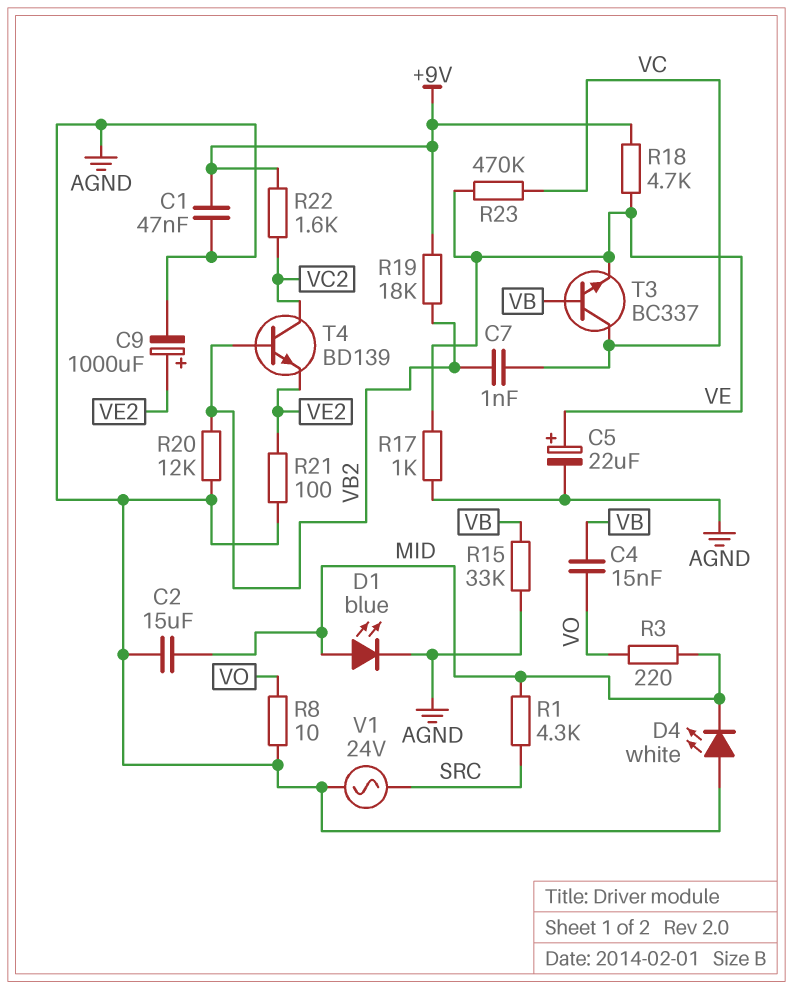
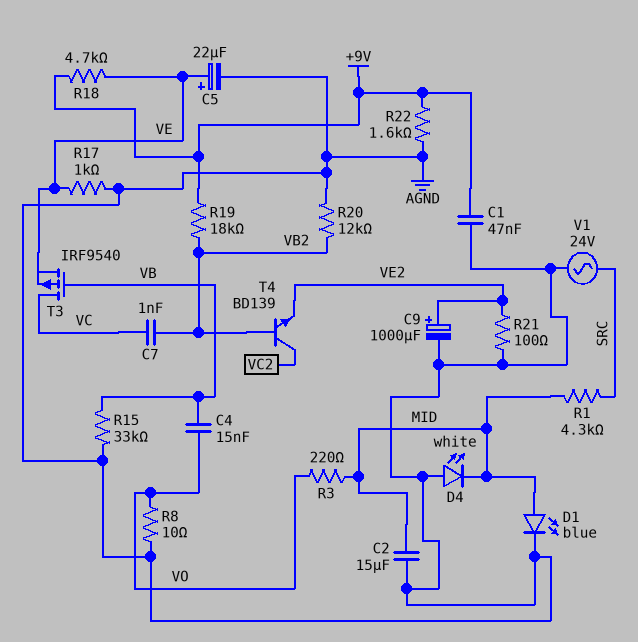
R22: 1.6k (+9V, VC2) -> 1.6k (+9V, AGND)
R23: 470k (VC, VE) -> none
T3: NPN BC337 (B VB, C VC, E VE) -> PMOS IRF9540 (G VB, D VC, S VE)

